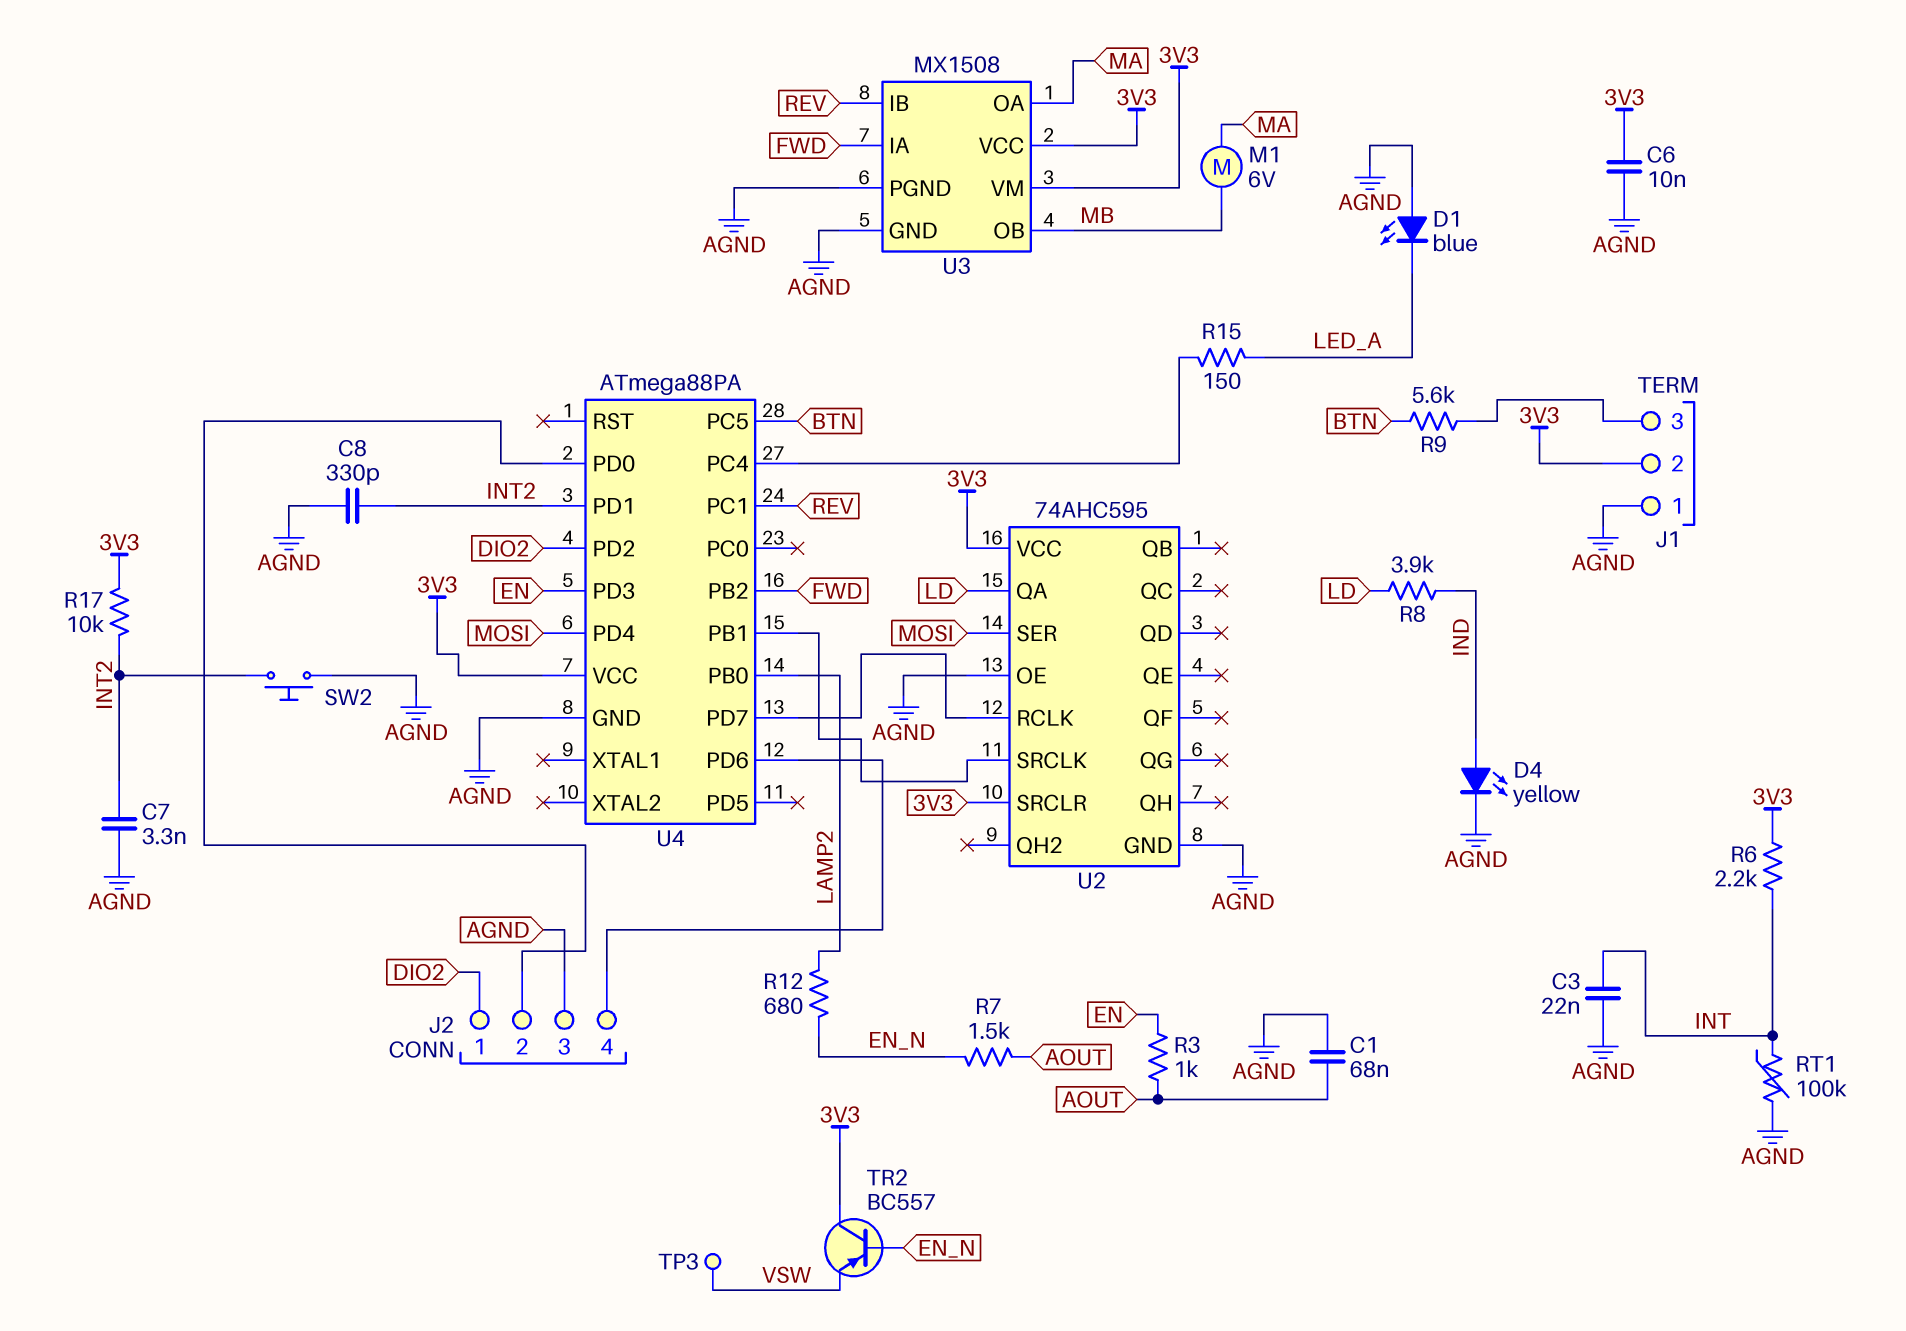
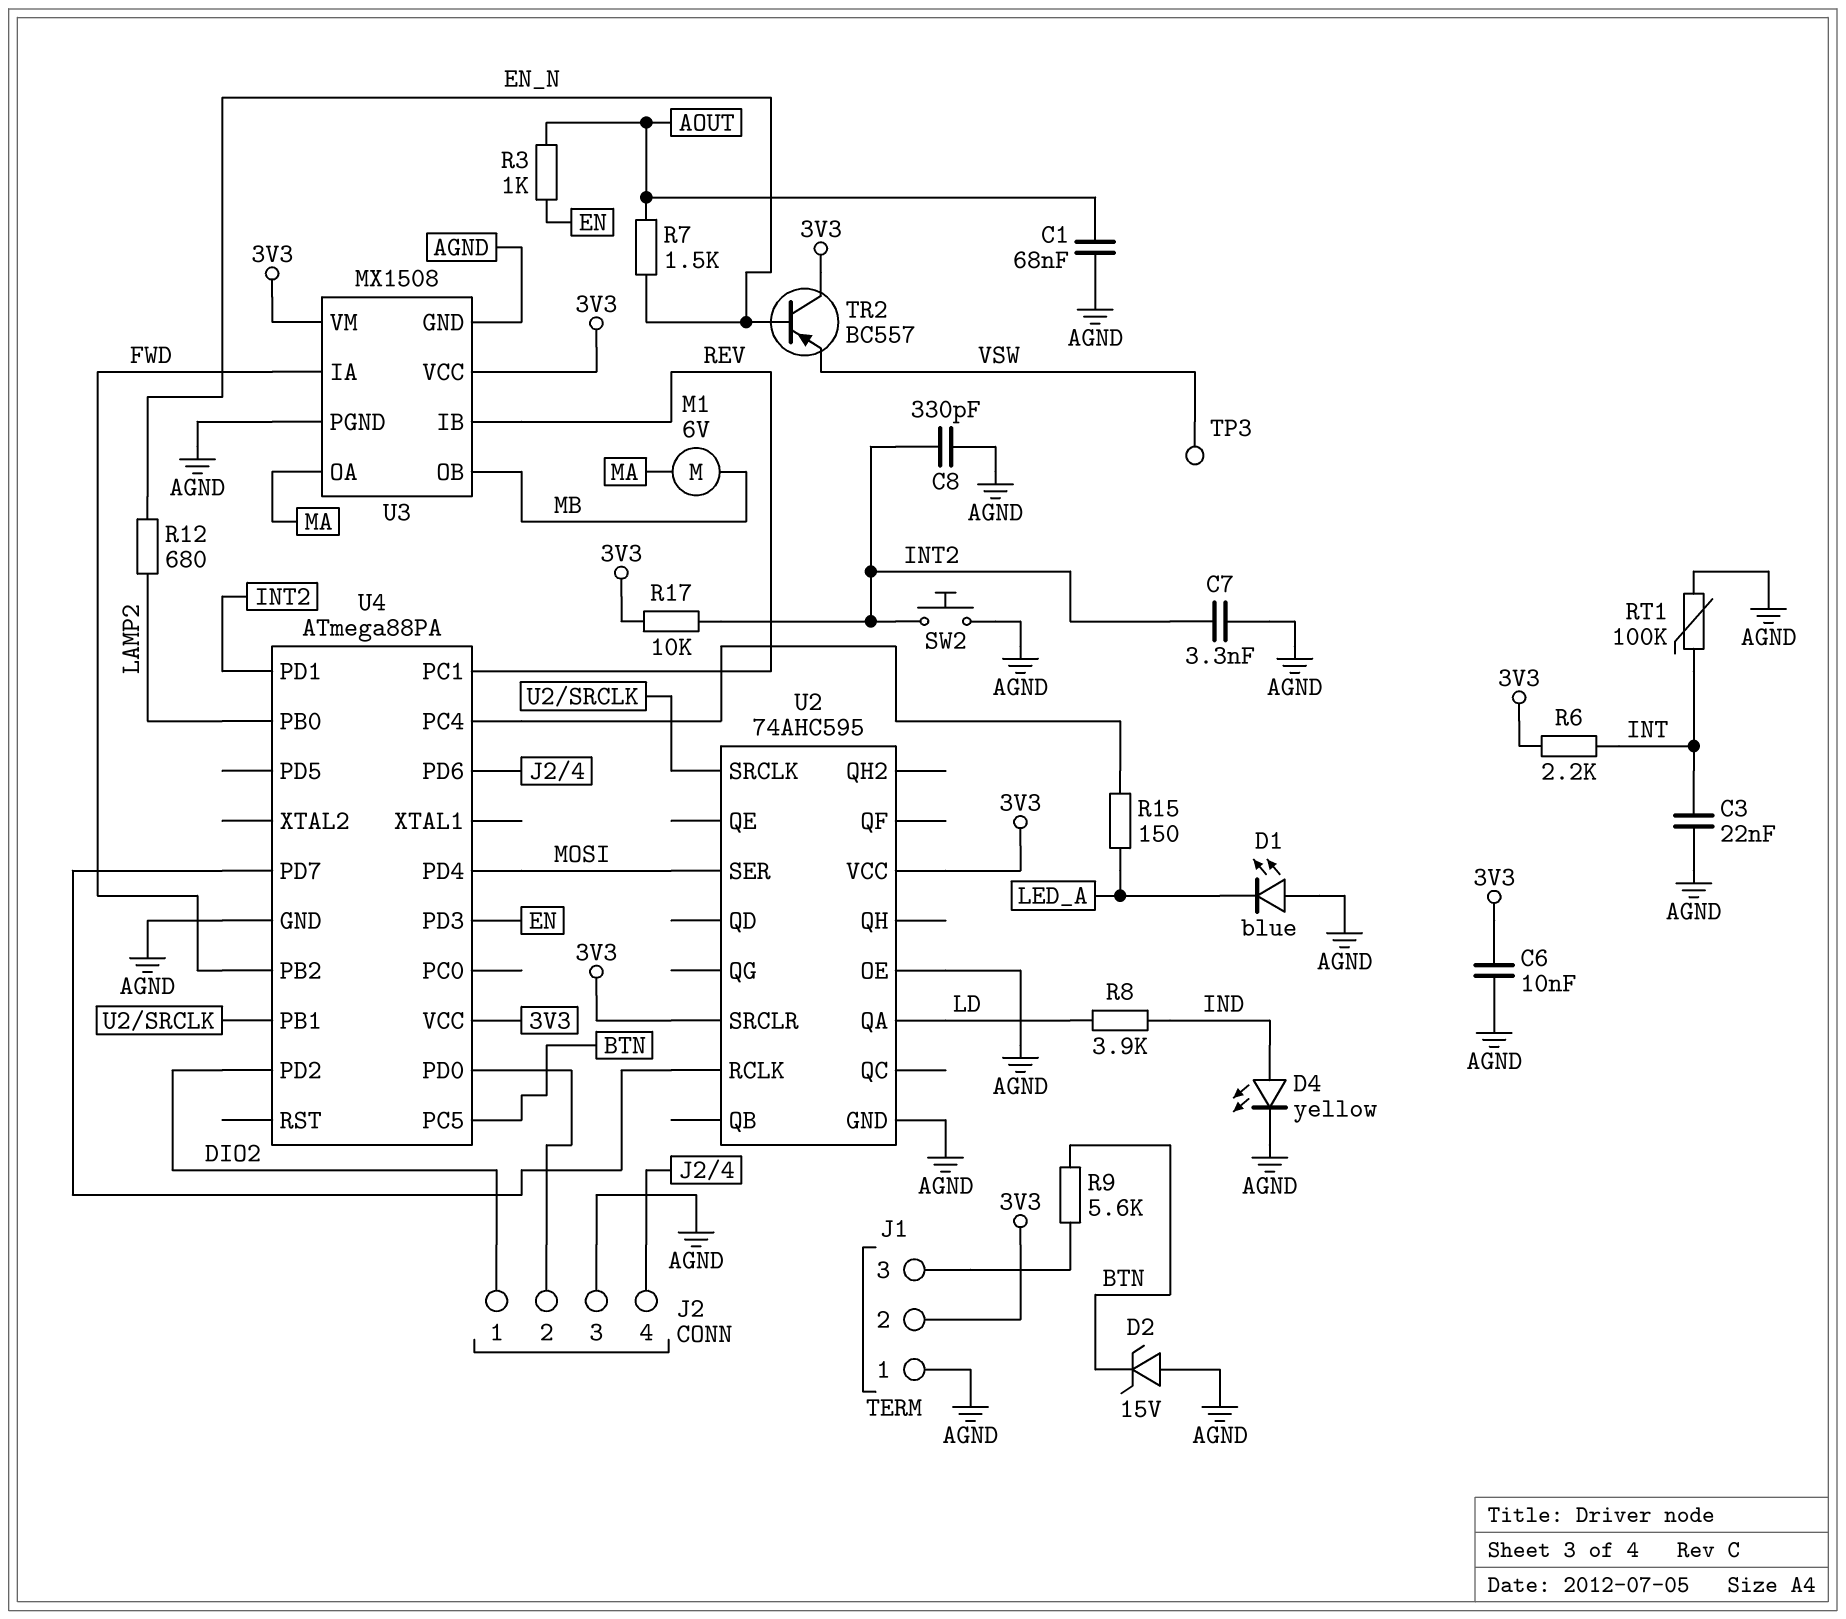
D2: none -> zener 15V (A AGND, K BTN)

